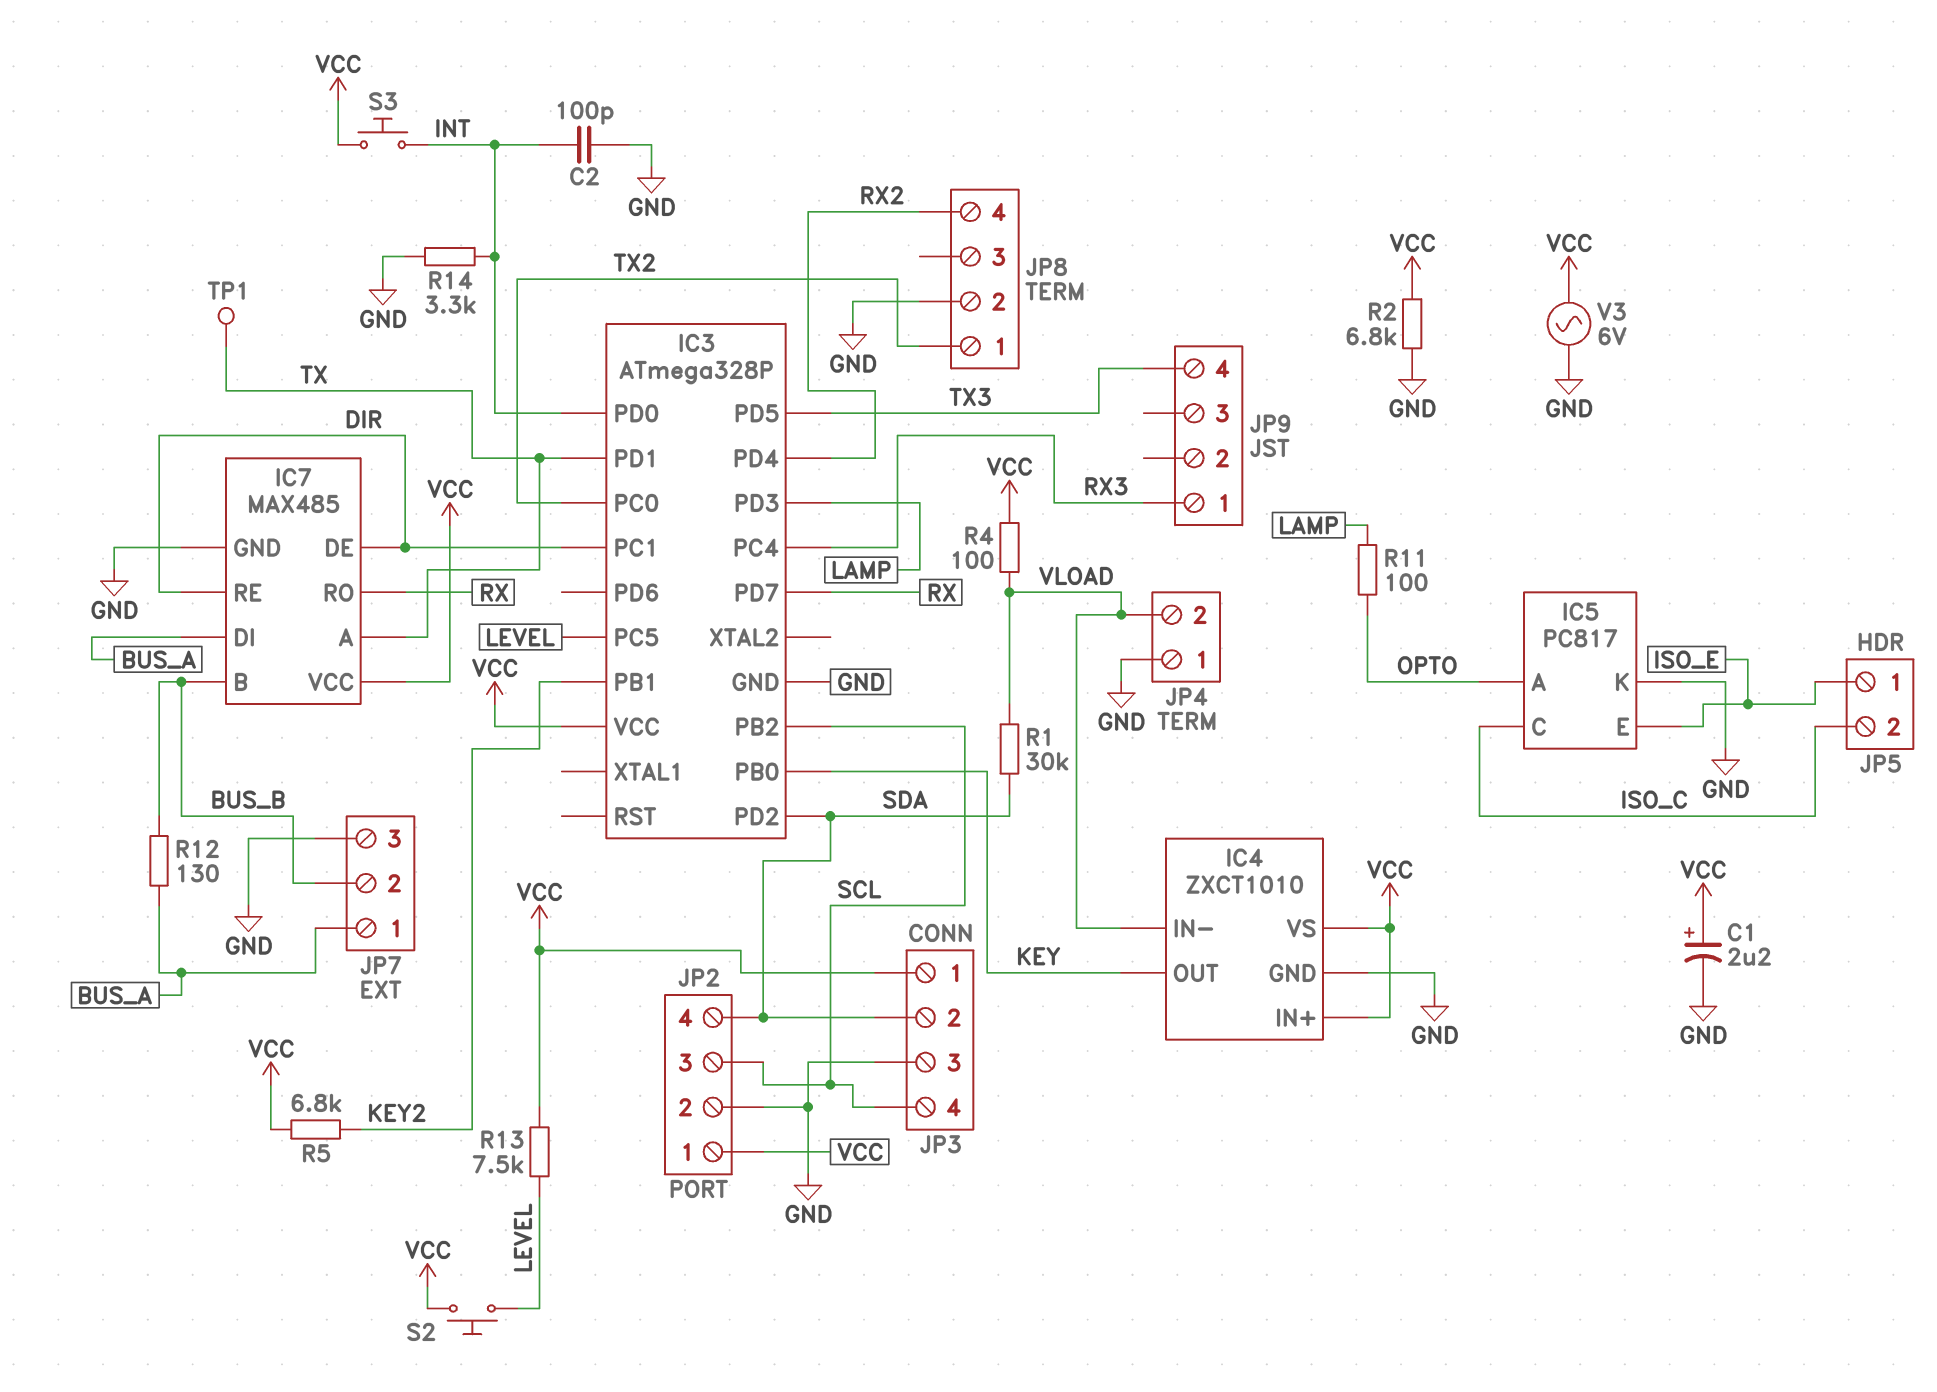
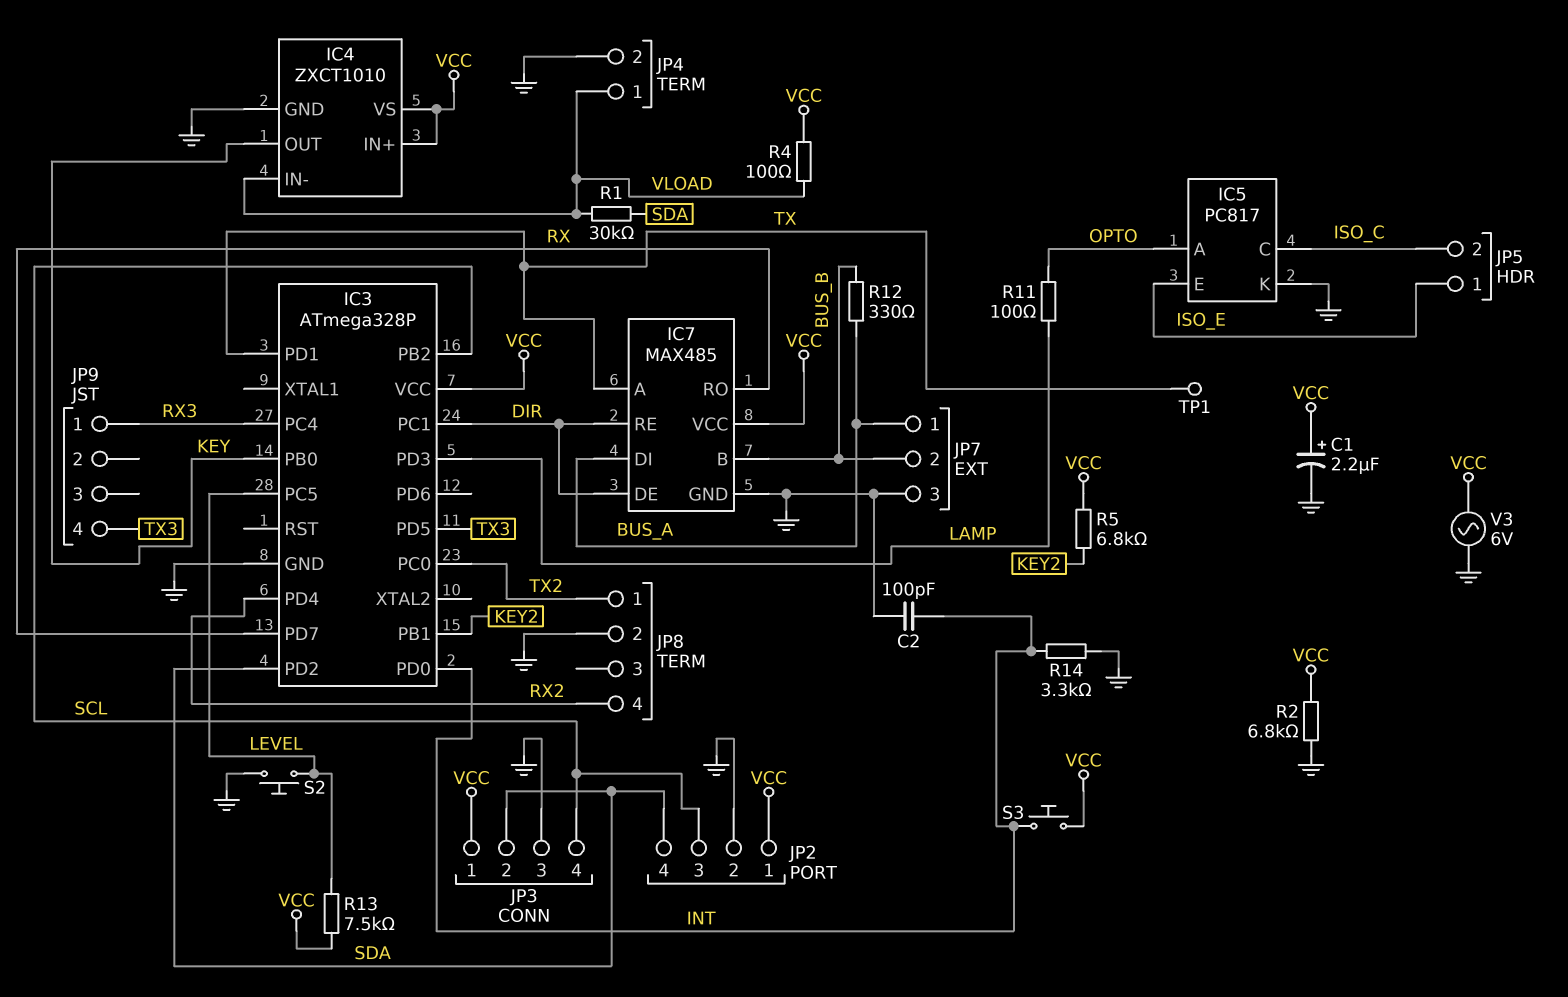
JP4 pin 1: GND -> VLOAD
JP4 pin 2: VLOAD -> GND
R12: 130 (BUS_A, BUS_B) -> 330 (BUS_A, BUS_B)
S2: button (LEVEL, VCC) -> button (GND, LEVEL)

